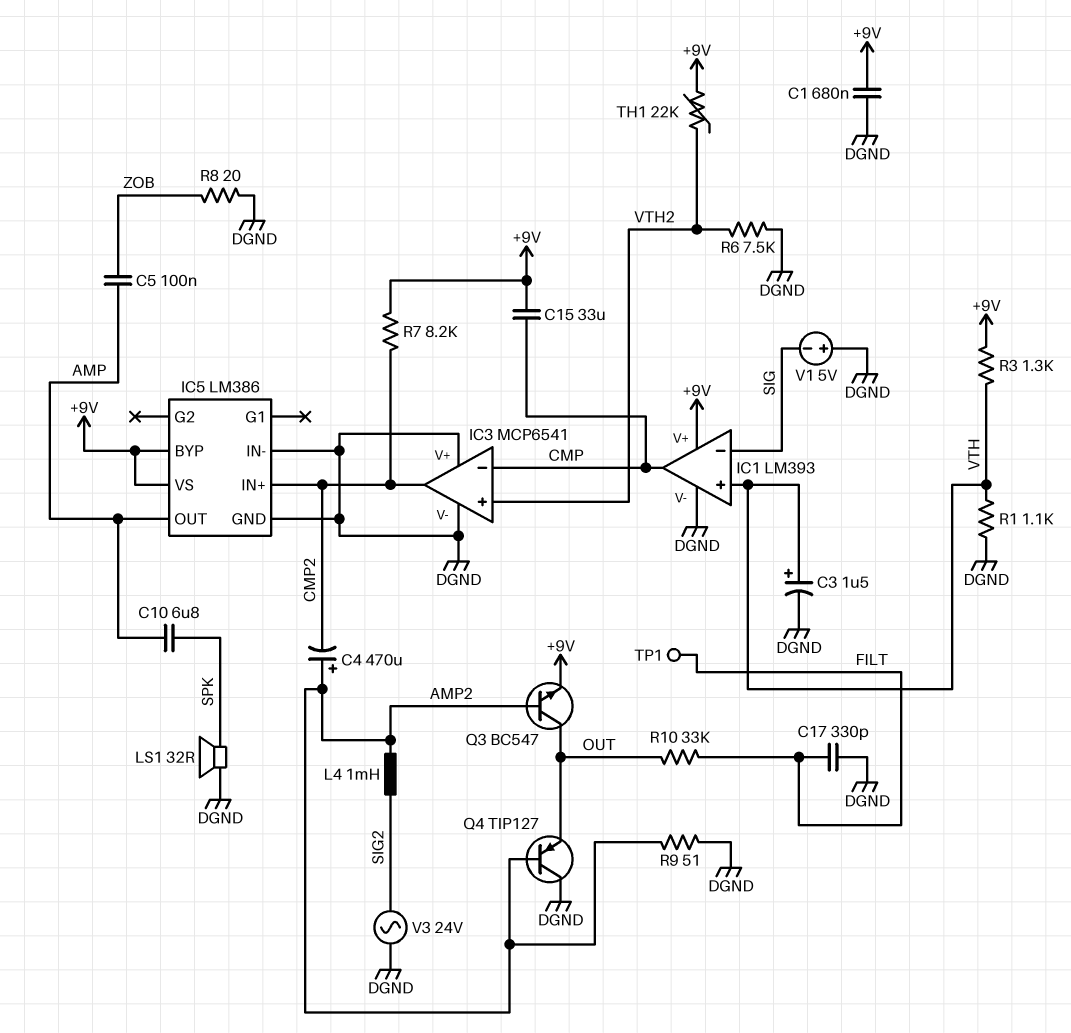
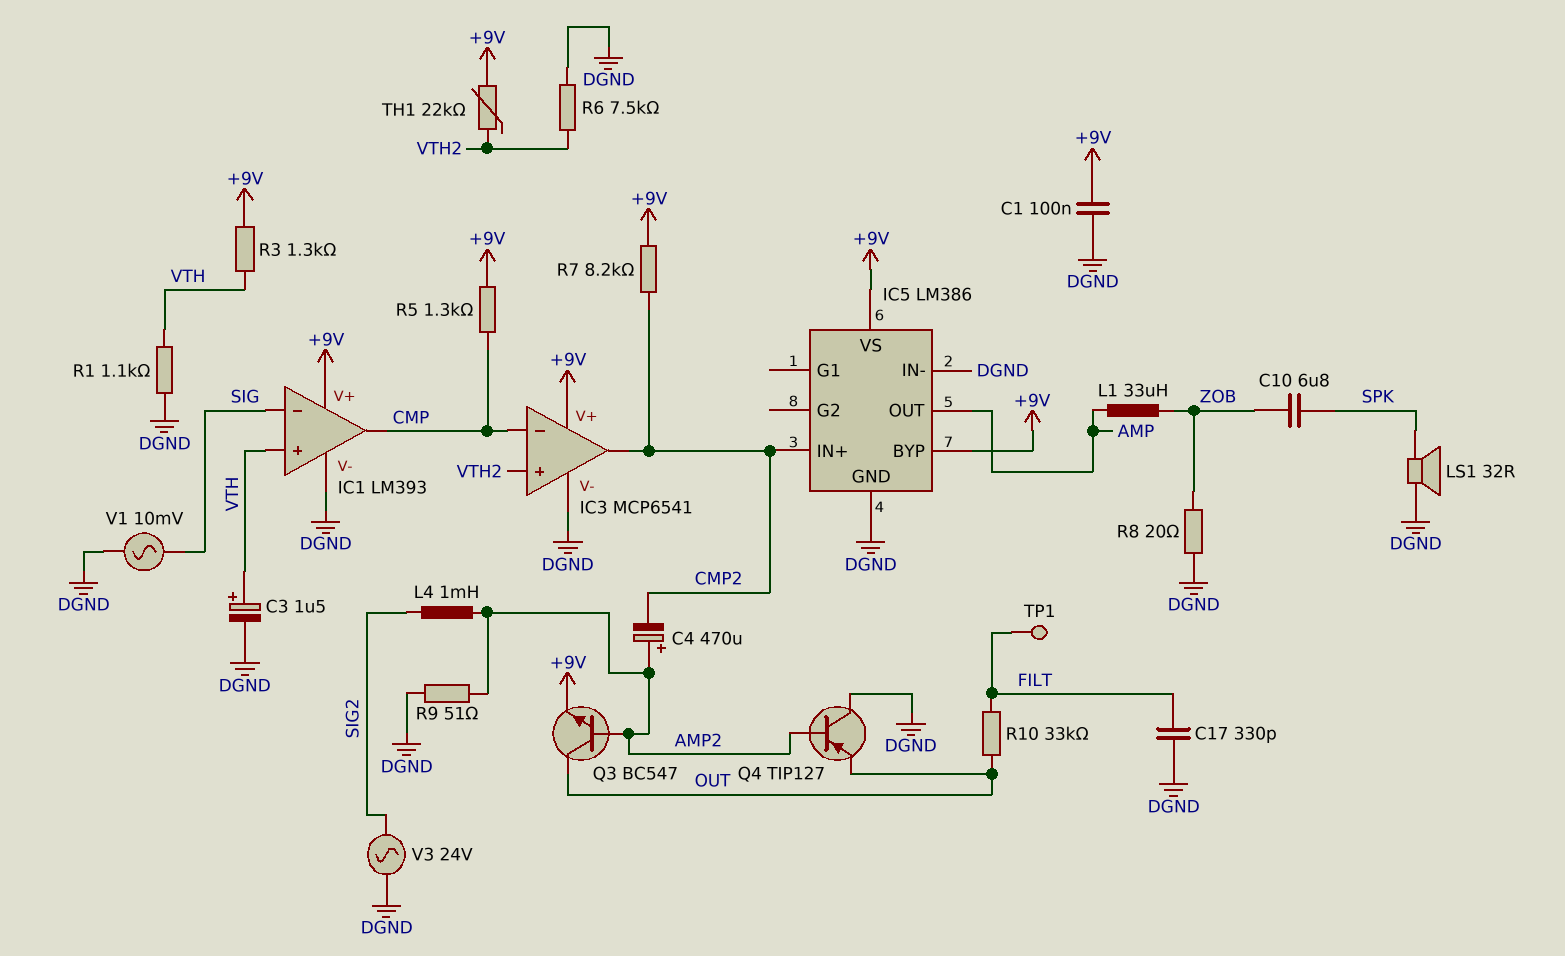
C1: 680nF (+9V, DGND) -> 100nF (+9V, DGND)
C5: 100nF (AMP, ZOB) -> none
C10: 6.8uF (AMP, SPK) -> 6.8uF (SPK, ZOB)
C15: 33uF (+9V, CMP) -> none
IC3 pin V+: DGND -> +9V
L1: none -> 33uH (AMP, ZOB)
R5: none -> 1.3k (+9V, CMP)
V1: 5V (plus DGND, minus SIG) -> AC 10mV (DGND, SIG)

